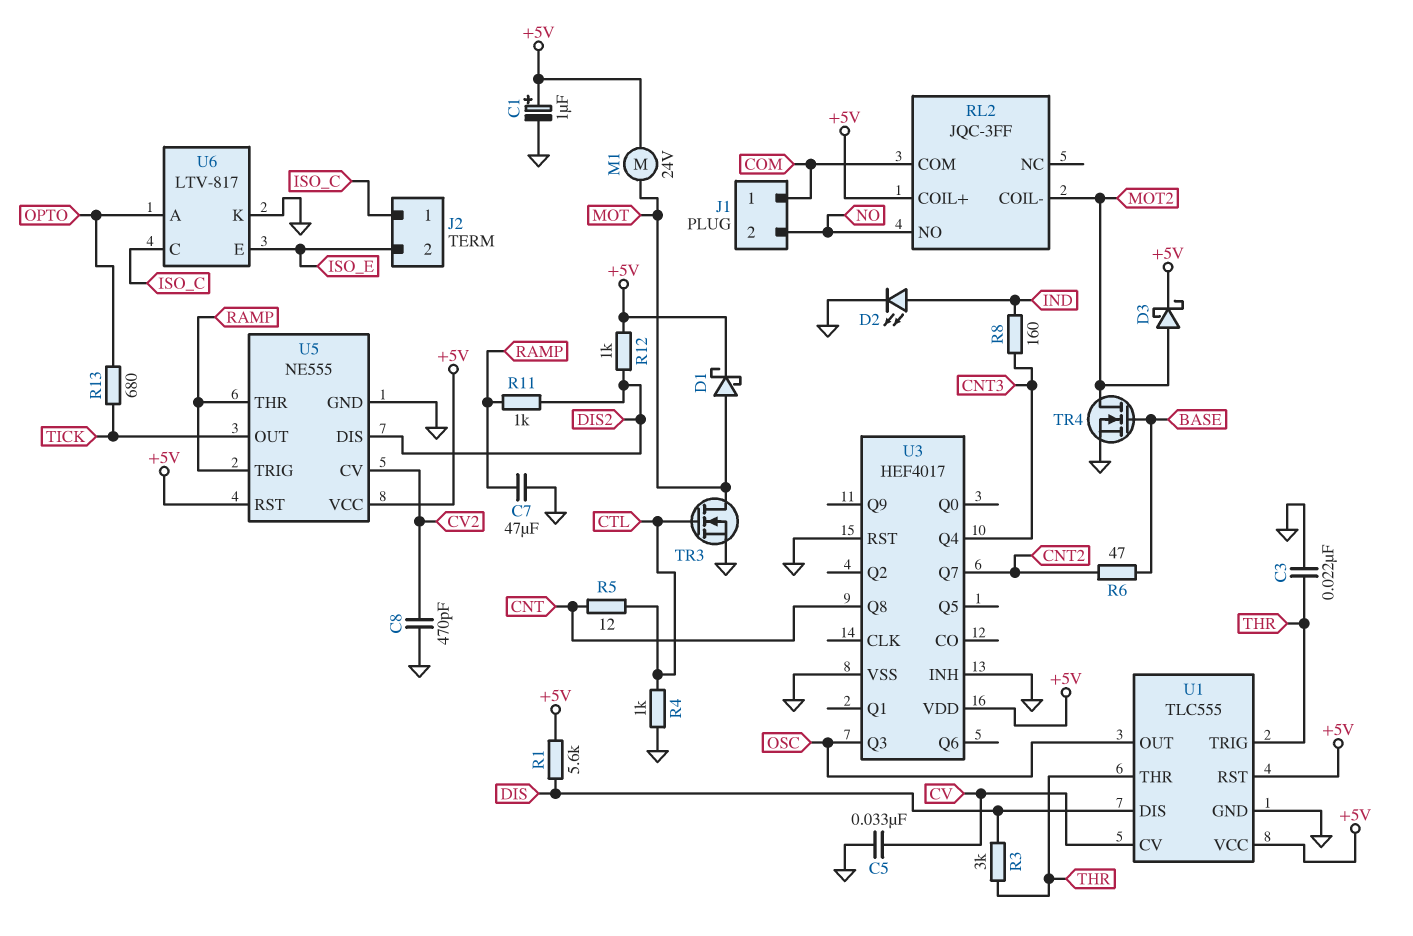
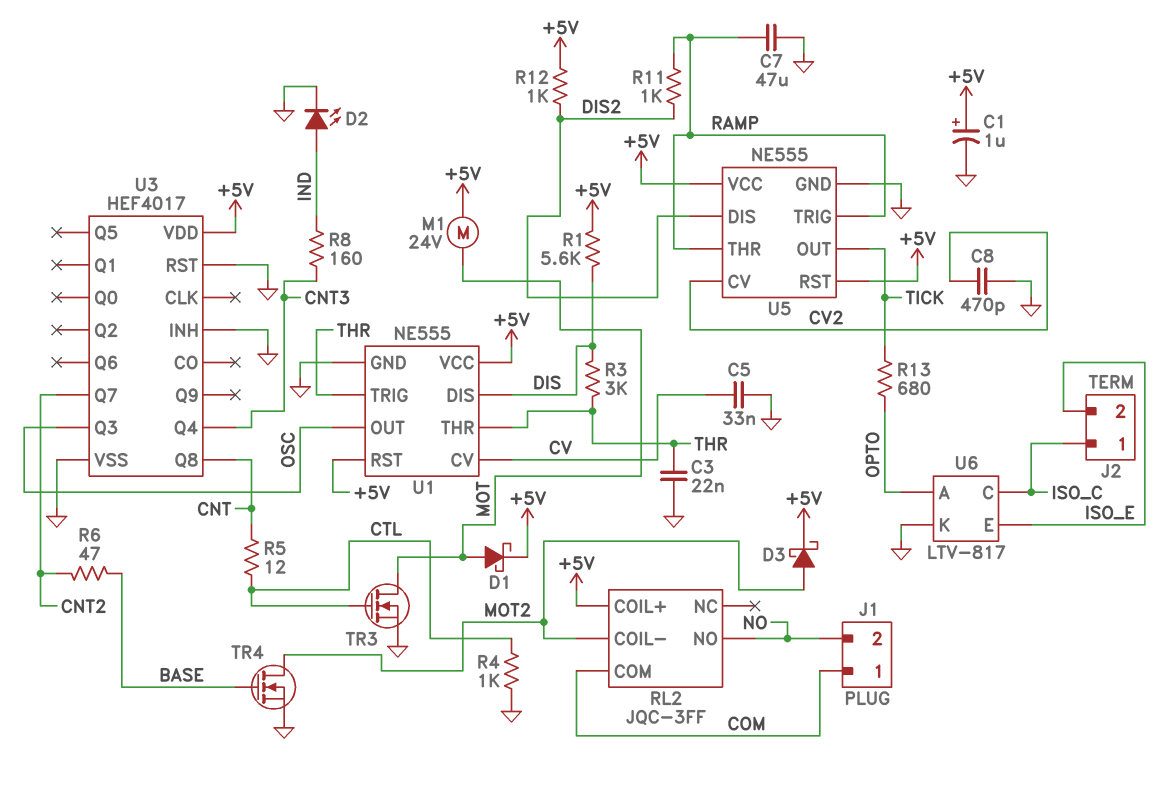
U1: TLC555 -> NE555

